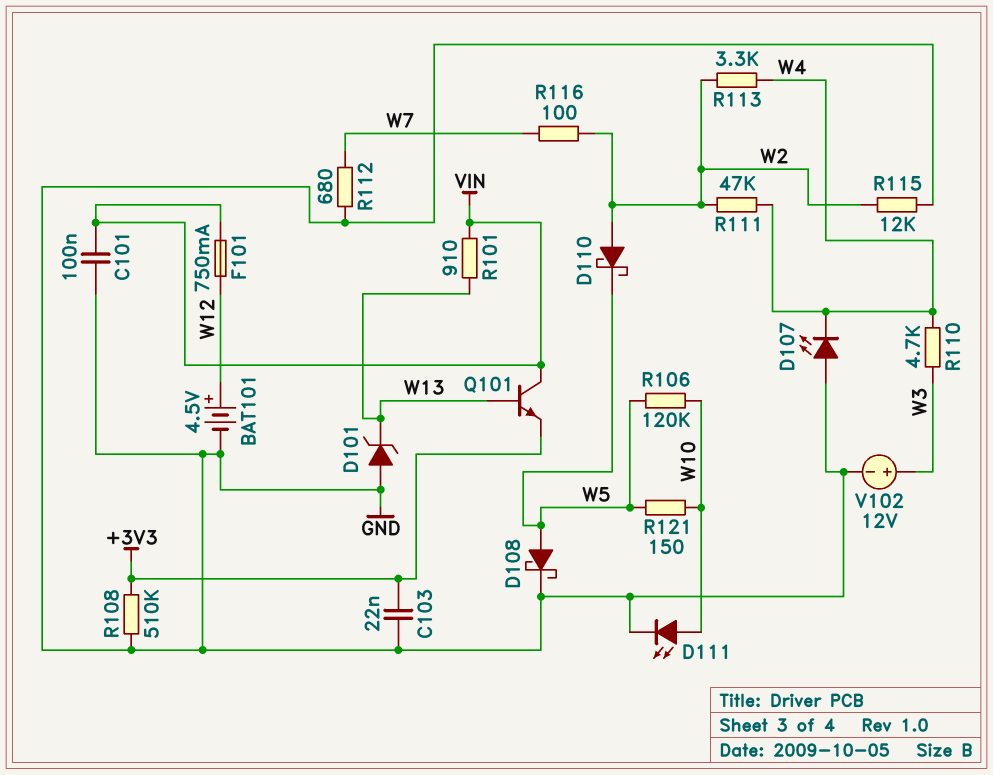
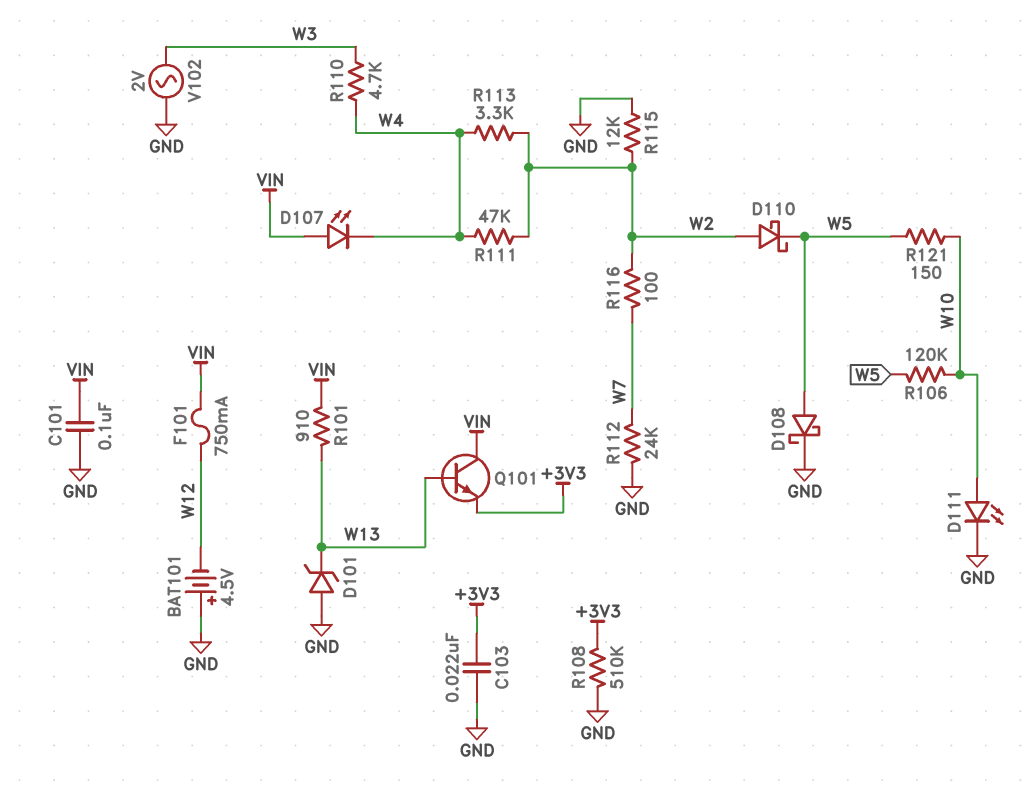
BAT101: 4.5V (plus W12, minus GND) -> 4.5V (plus GND, minus W12)
D107: LED (A GND, K W4) -> LED (A VIN, K W4)
R112: 680 (GND, W7) -> 24k (GND, W7)
V102: 12V (plus W3, minus GND) -> AC 2V (GND, W3)

